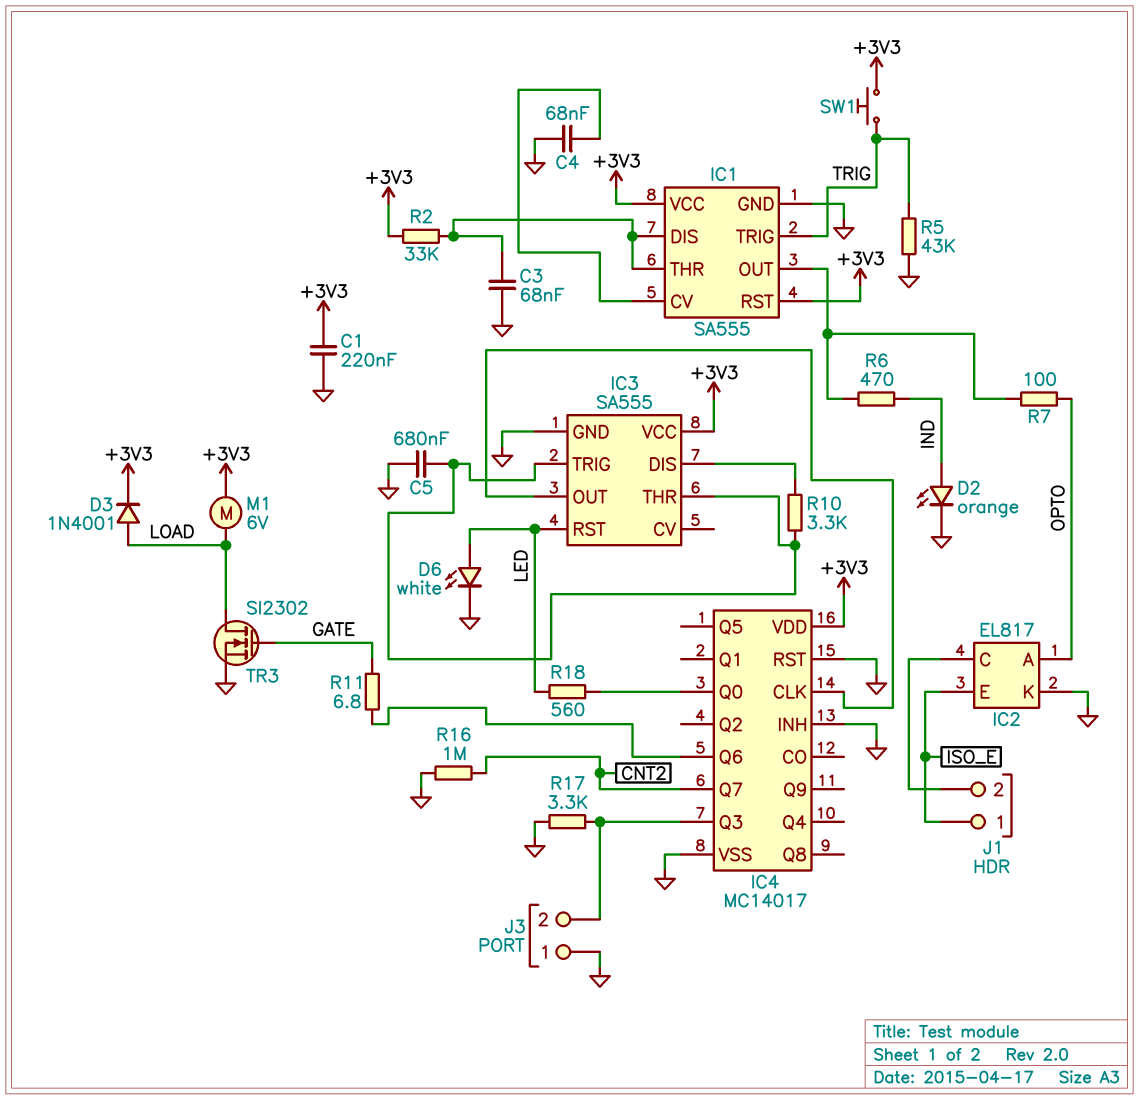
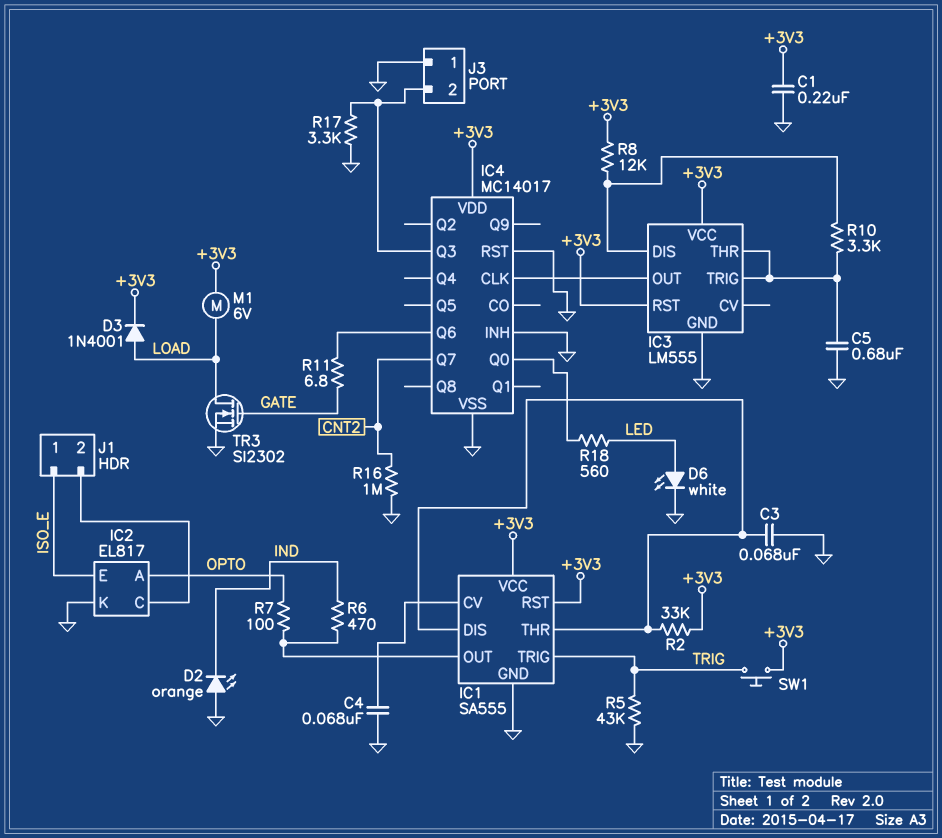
D2: LED orange (A IND, K GND) -> LED orange (A GND, K IND)
IC3: SA555 -> LM555
IC3 pin RST: LED -> +3V3
R8: none -> 12k (+3V3, IC3/DIS)

